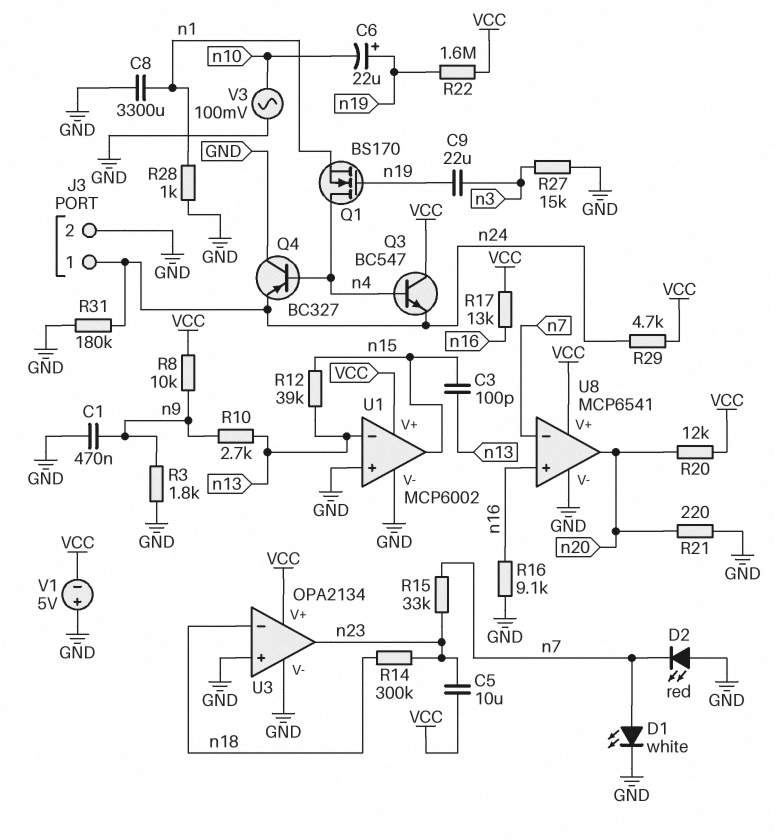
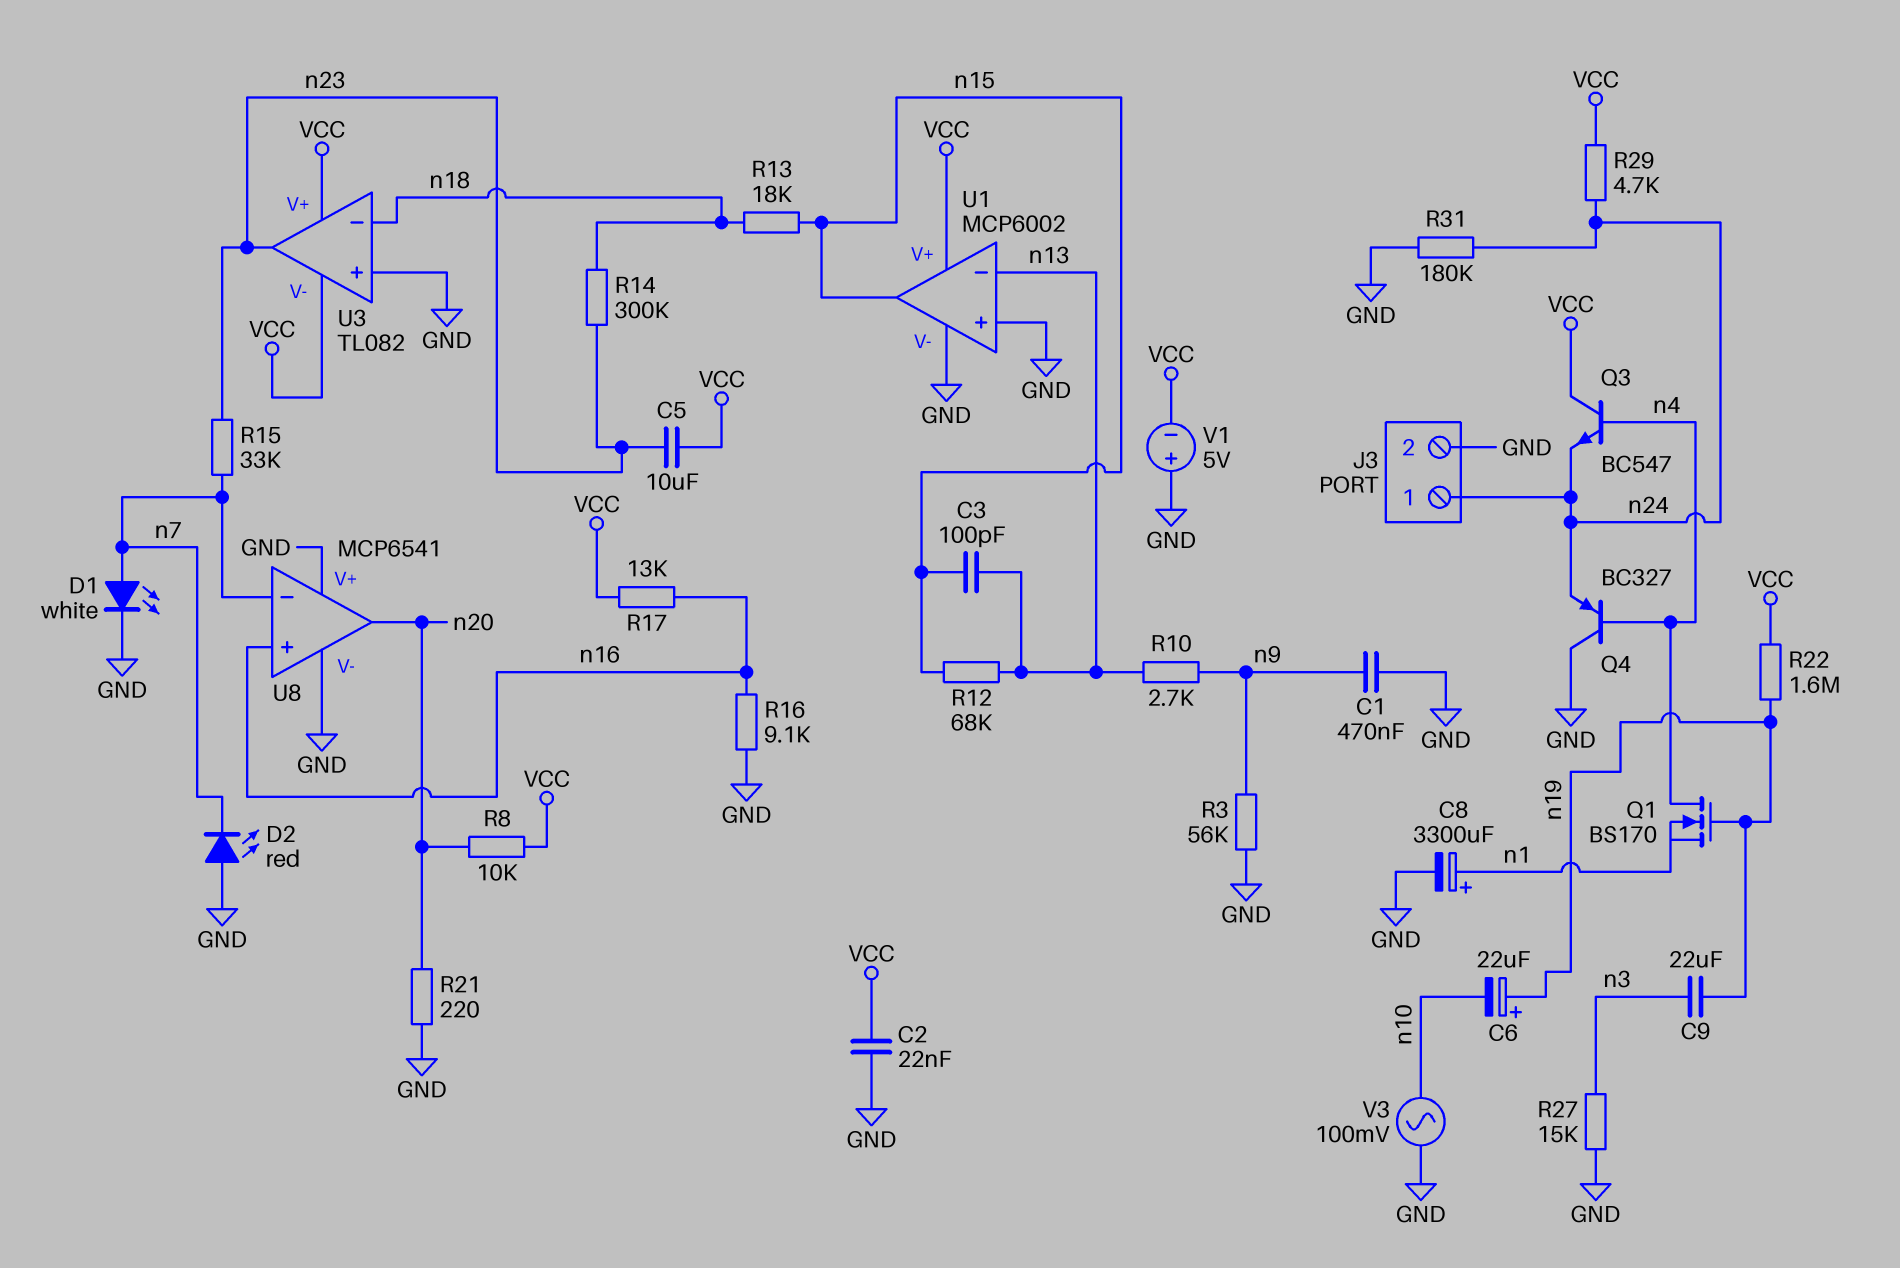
C2: none -> 22nF (GND, VCC)
C8: 3300uF (GND, n1) -> 3300uF (plus n1, minus GND)
R3: 1.8k (GND, n9) -> 56k (GND, n9)
R8: 10k (VCC, n9) -> 10k (VCC, n20)
R12: 39k (n13, n15) -> 68k (n13, n15)
R13: none -> 18k (n15, n18)
R20: 12k (VCC, n20) -> none
R28: 1k (GND, n1) -> none
U3: OPA2134 -> TL082
U3 pin V-: GND -> VCC
U8 pin V+: VCC -> GND

